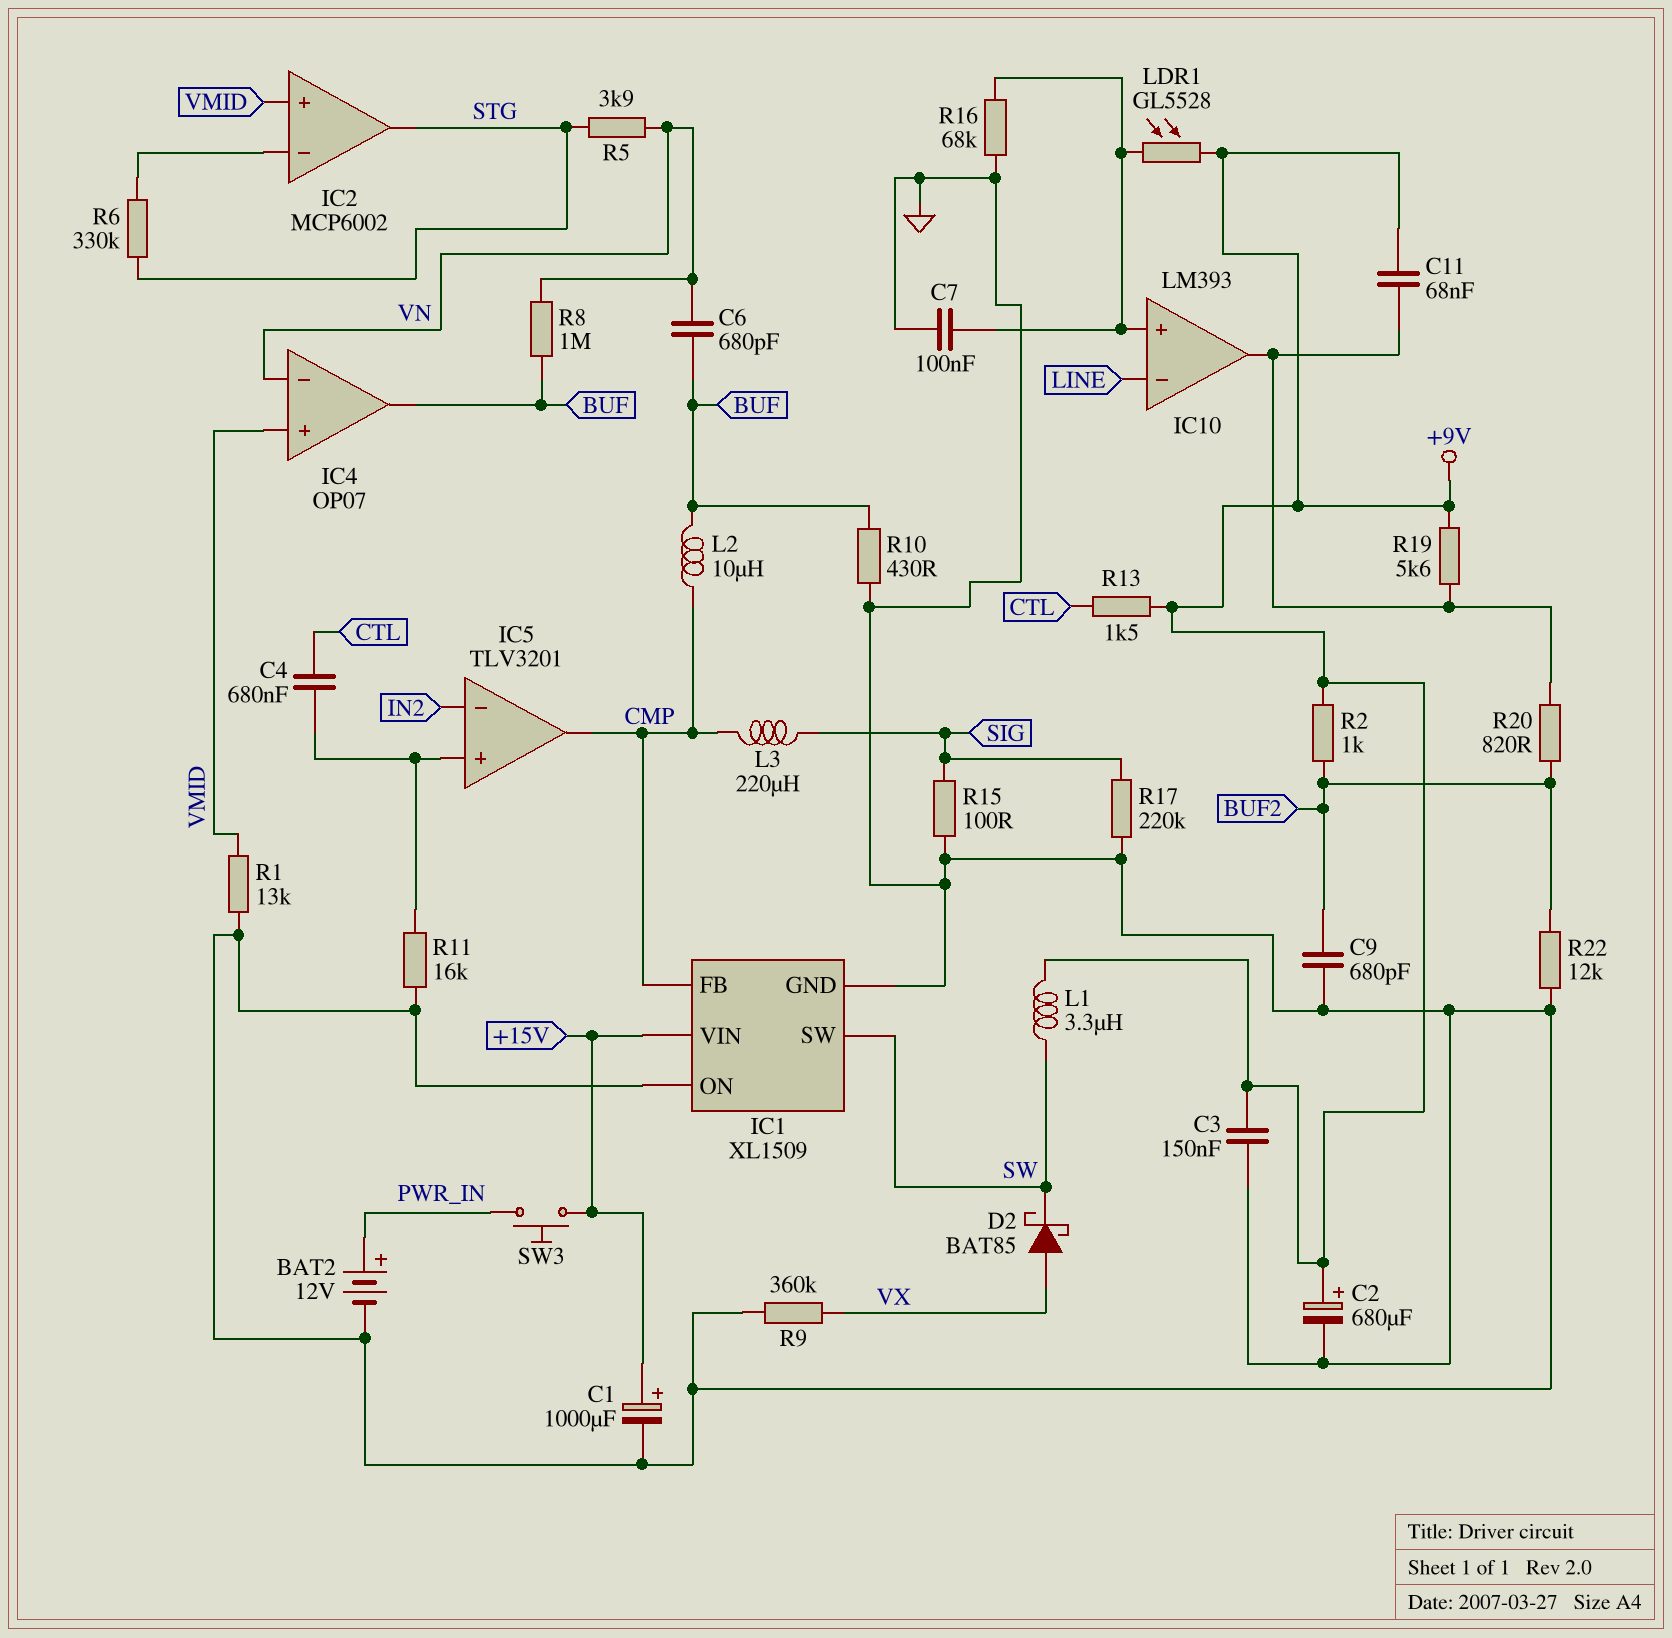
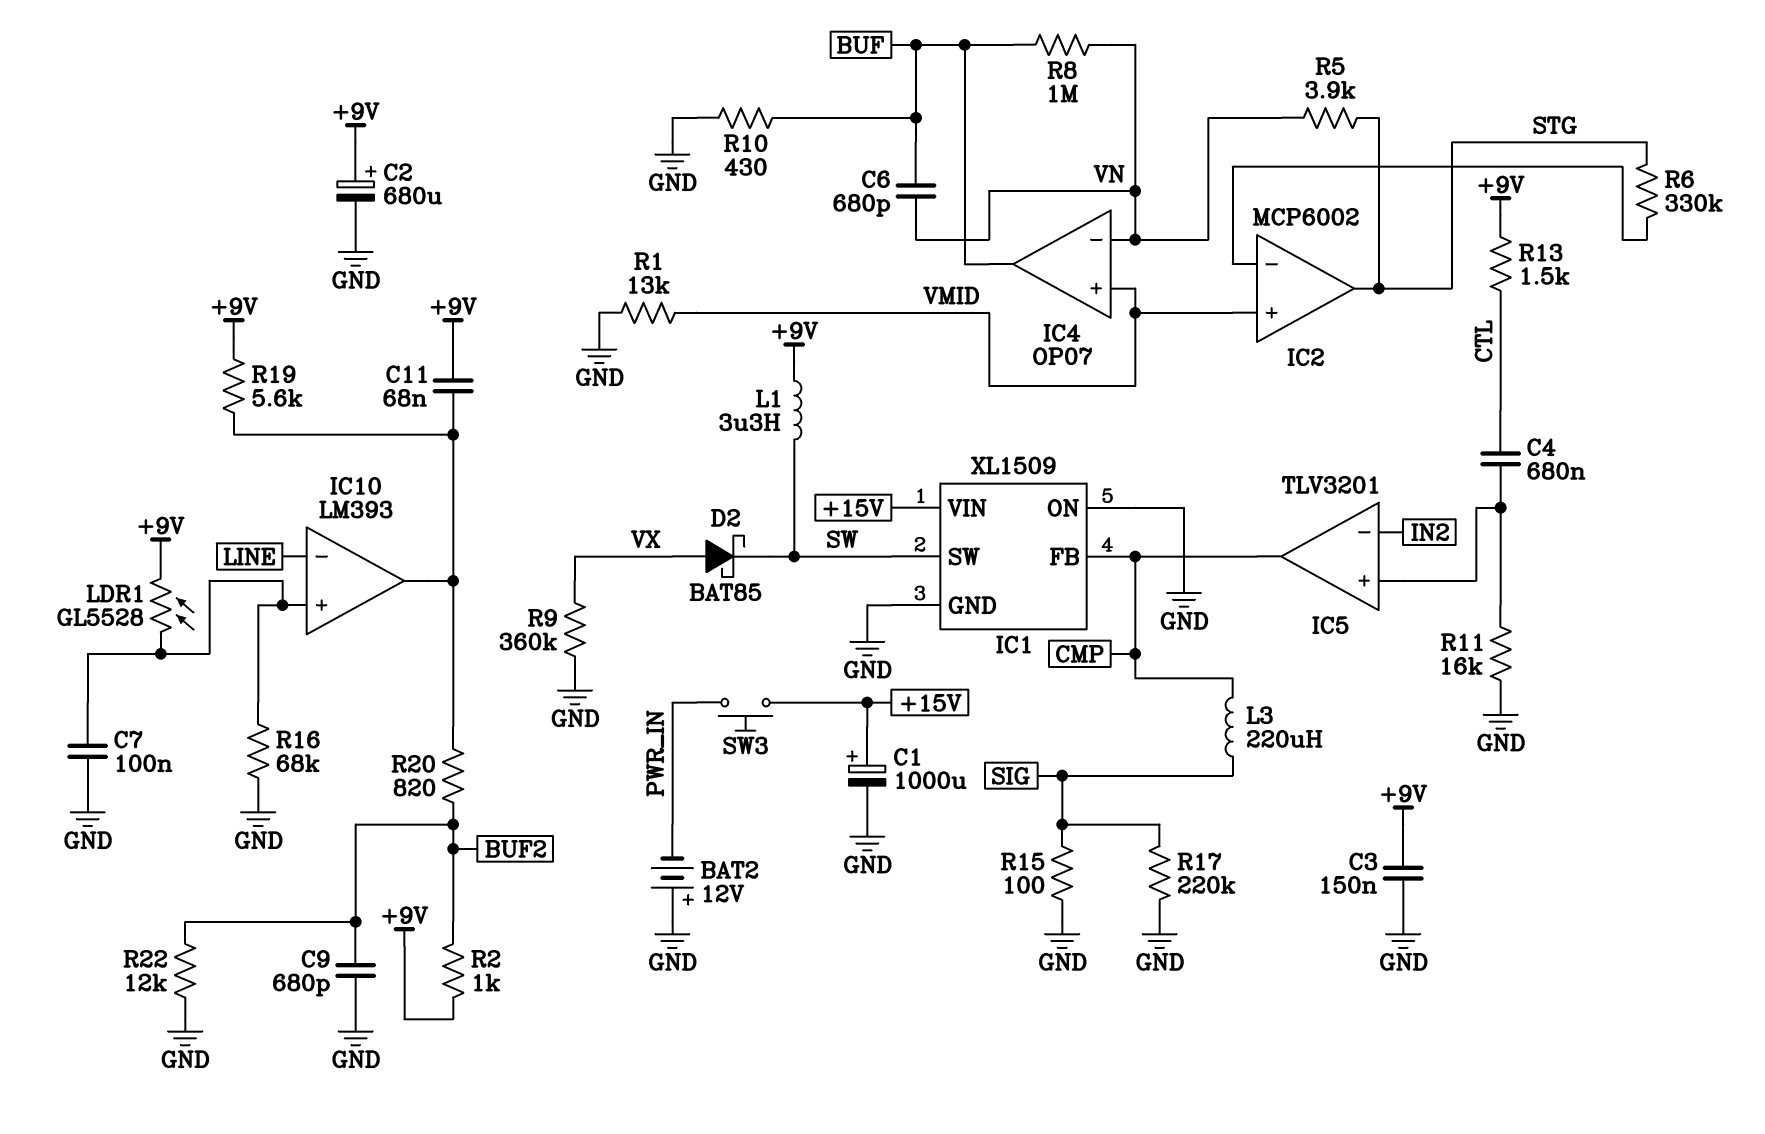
BAT2: 12V (plus PWR_IN, minus GND) -> 12V (plus GND, minus PWR_IN)
L2: 10uH (BUF, CMP) -> none

